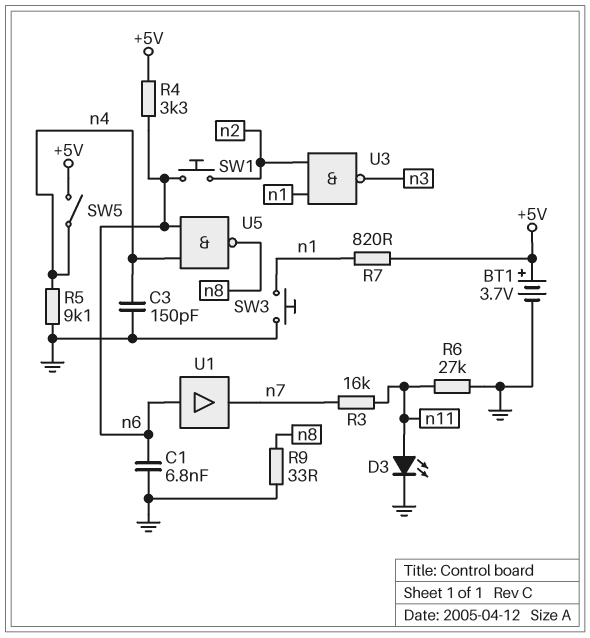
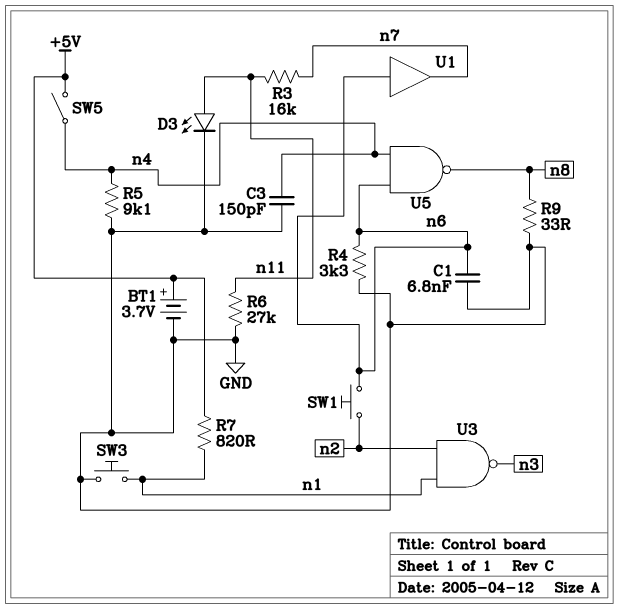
R4: 3.3k (+5V, n6) -> 3.3k (GND, n6)

